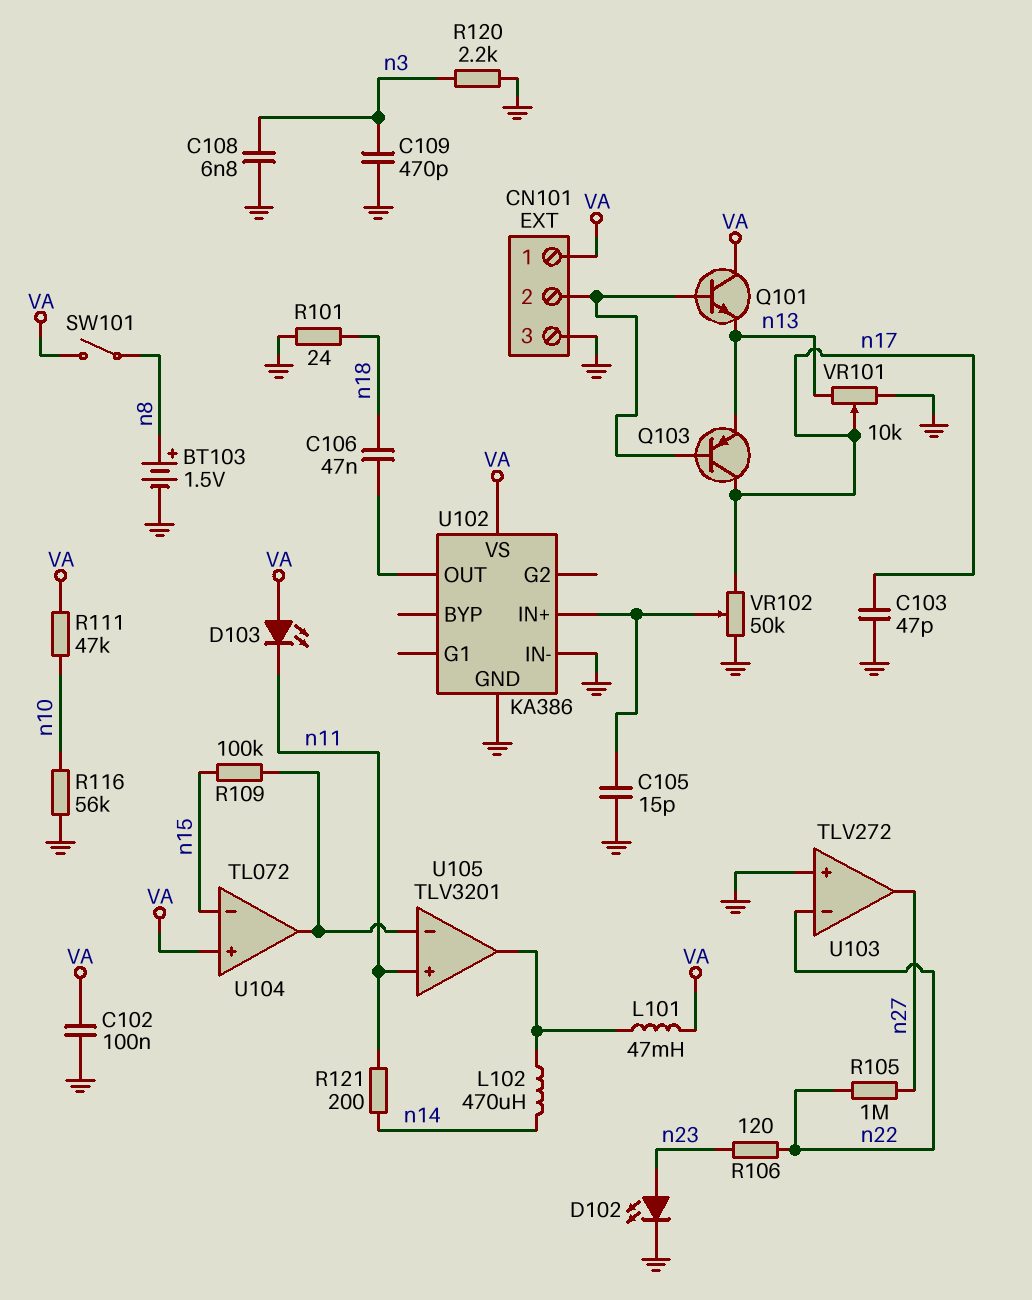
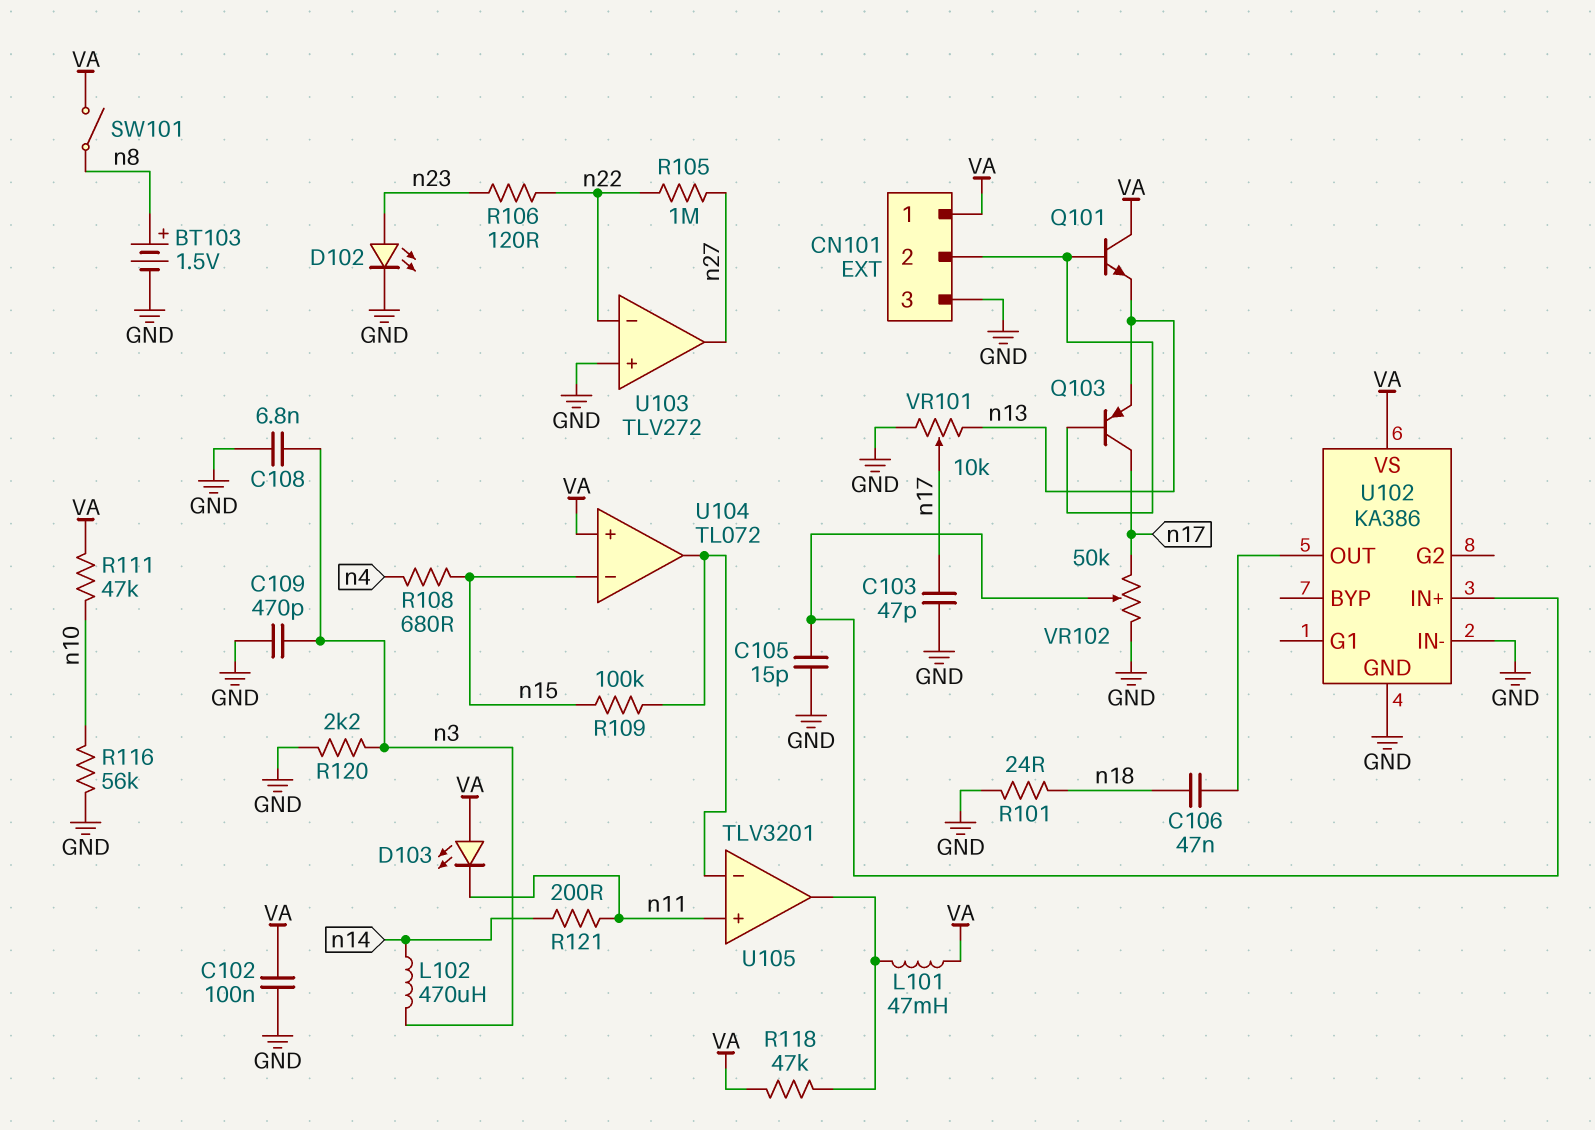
L102: 470uH (U105/out, n14) -> 470uH (n3, n14)
R108: none -> 680 (n4, n15)
R118: none -> 47k (U105/out, VA)

